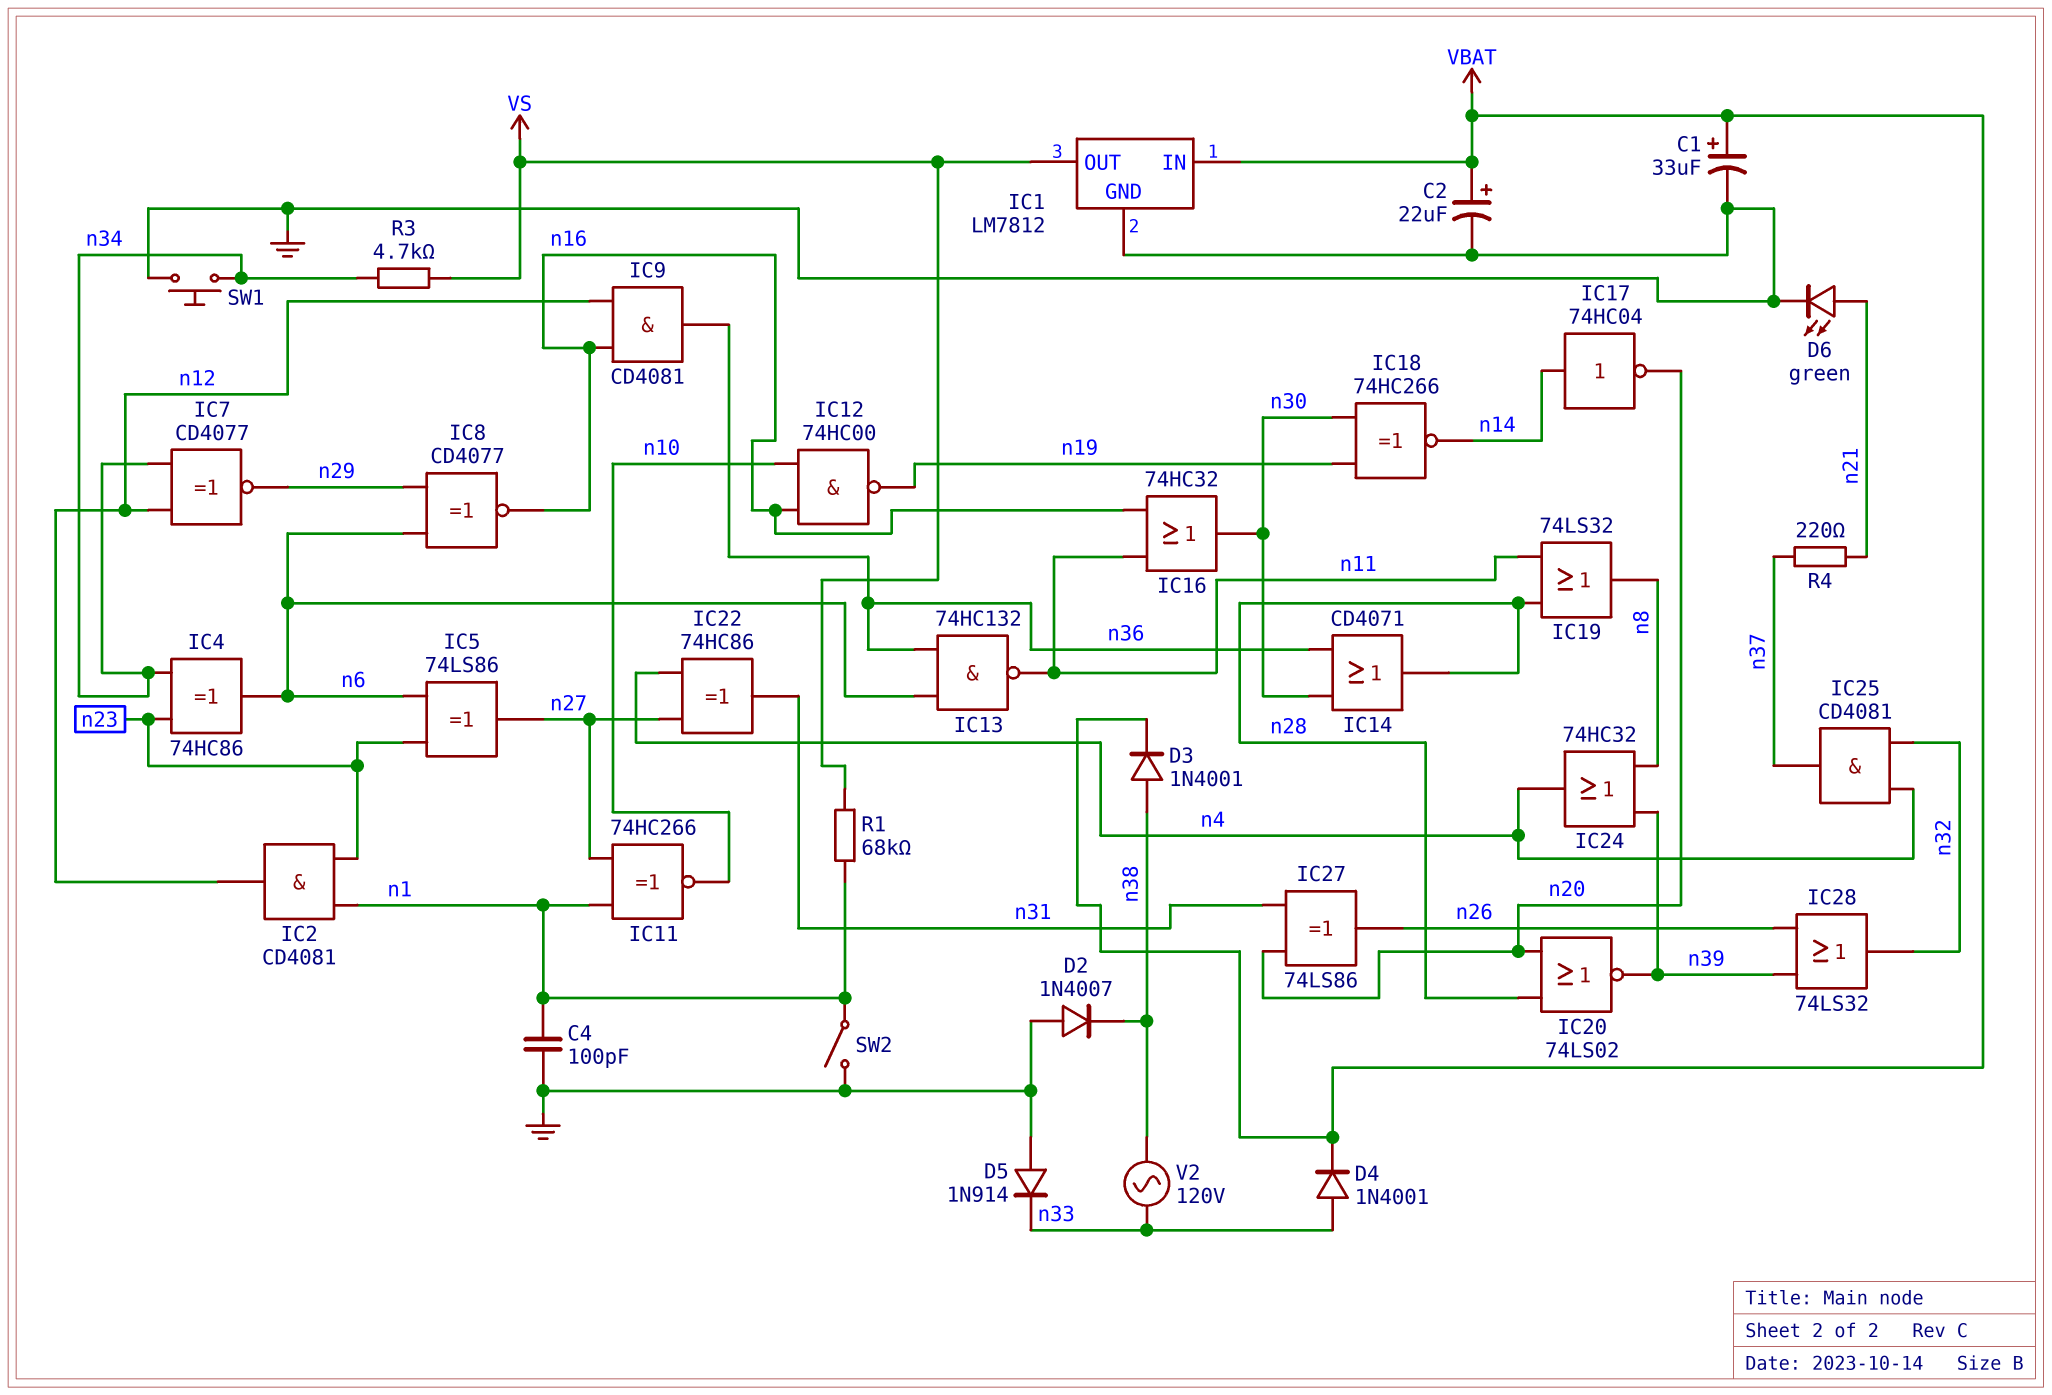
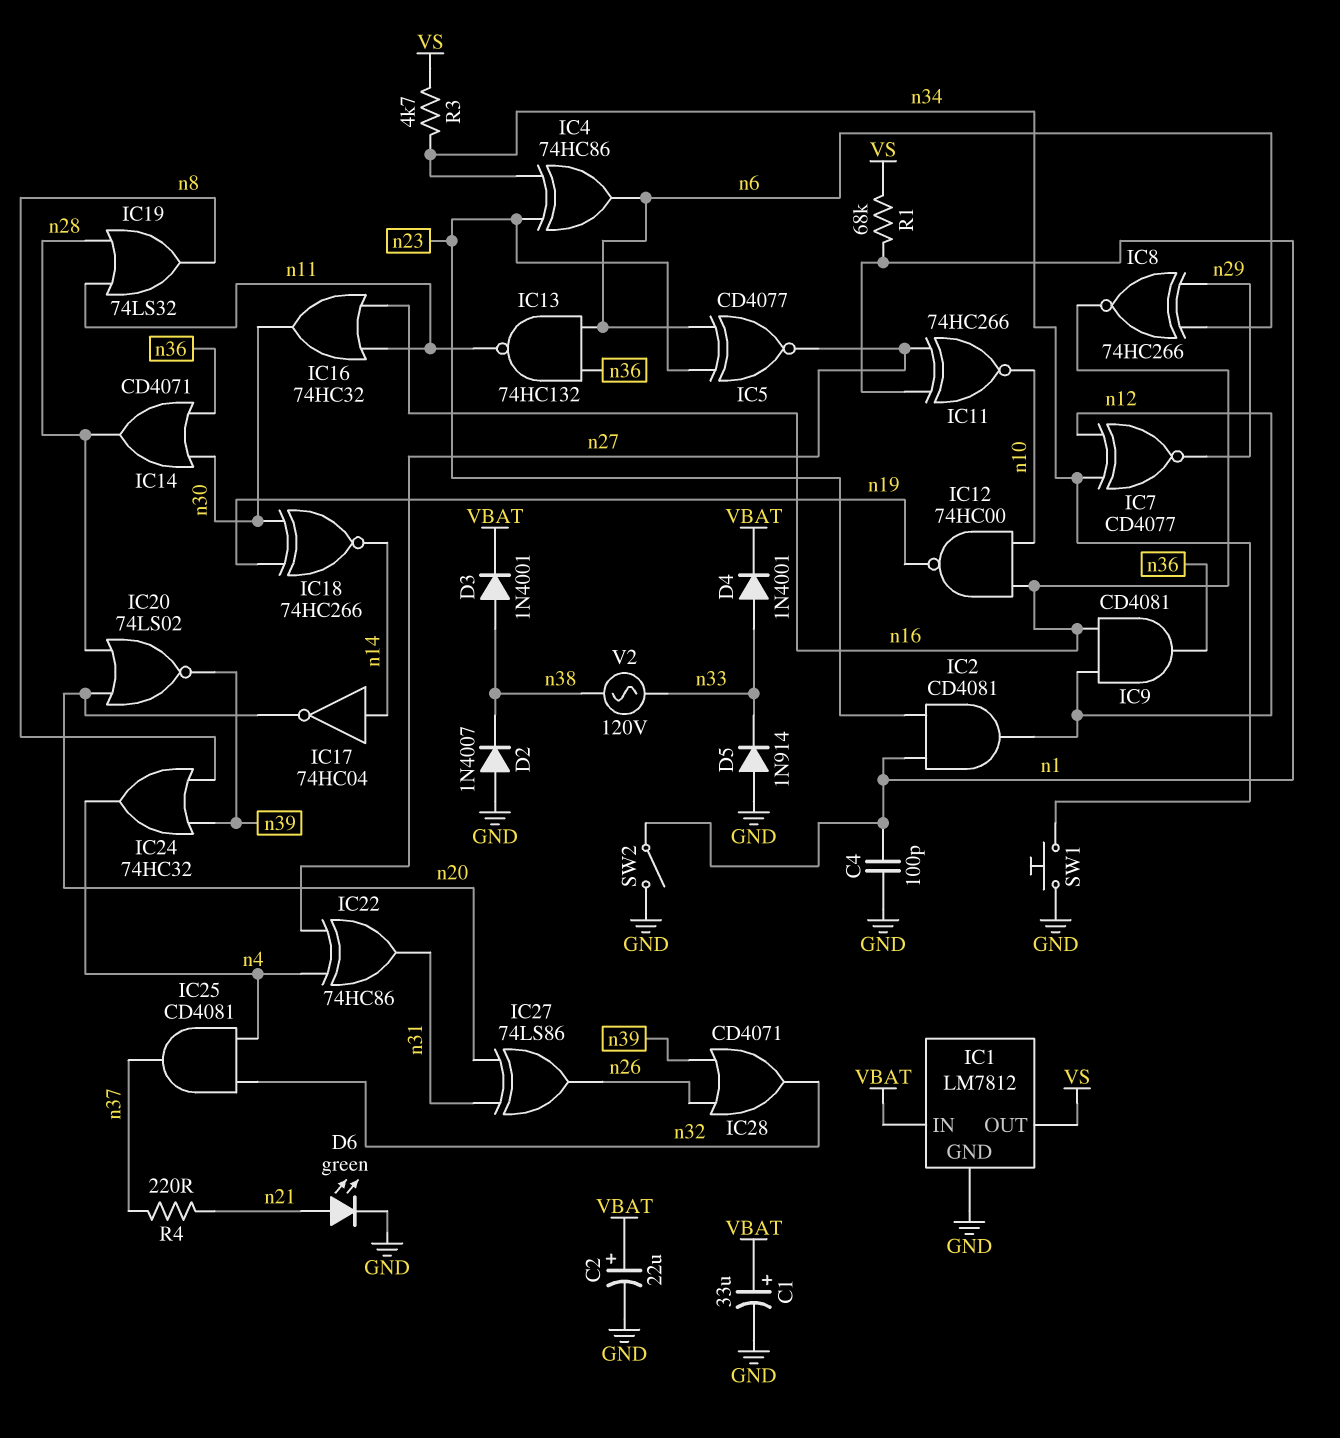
IC5: XOR 74LS86 (in n6, in n23, out n27) -> XNOR CD4077 (in n6, in n23, out n27)
IC8: XNOR CD4077 (in n6, in n29, out n16) -> XNOR 74HC266 (in n6, in n29, out n16)
IC28: OR 74LS32 (in n26, in n39, out n32) -> OR CD4071 (in n26, in n39, out n32)

